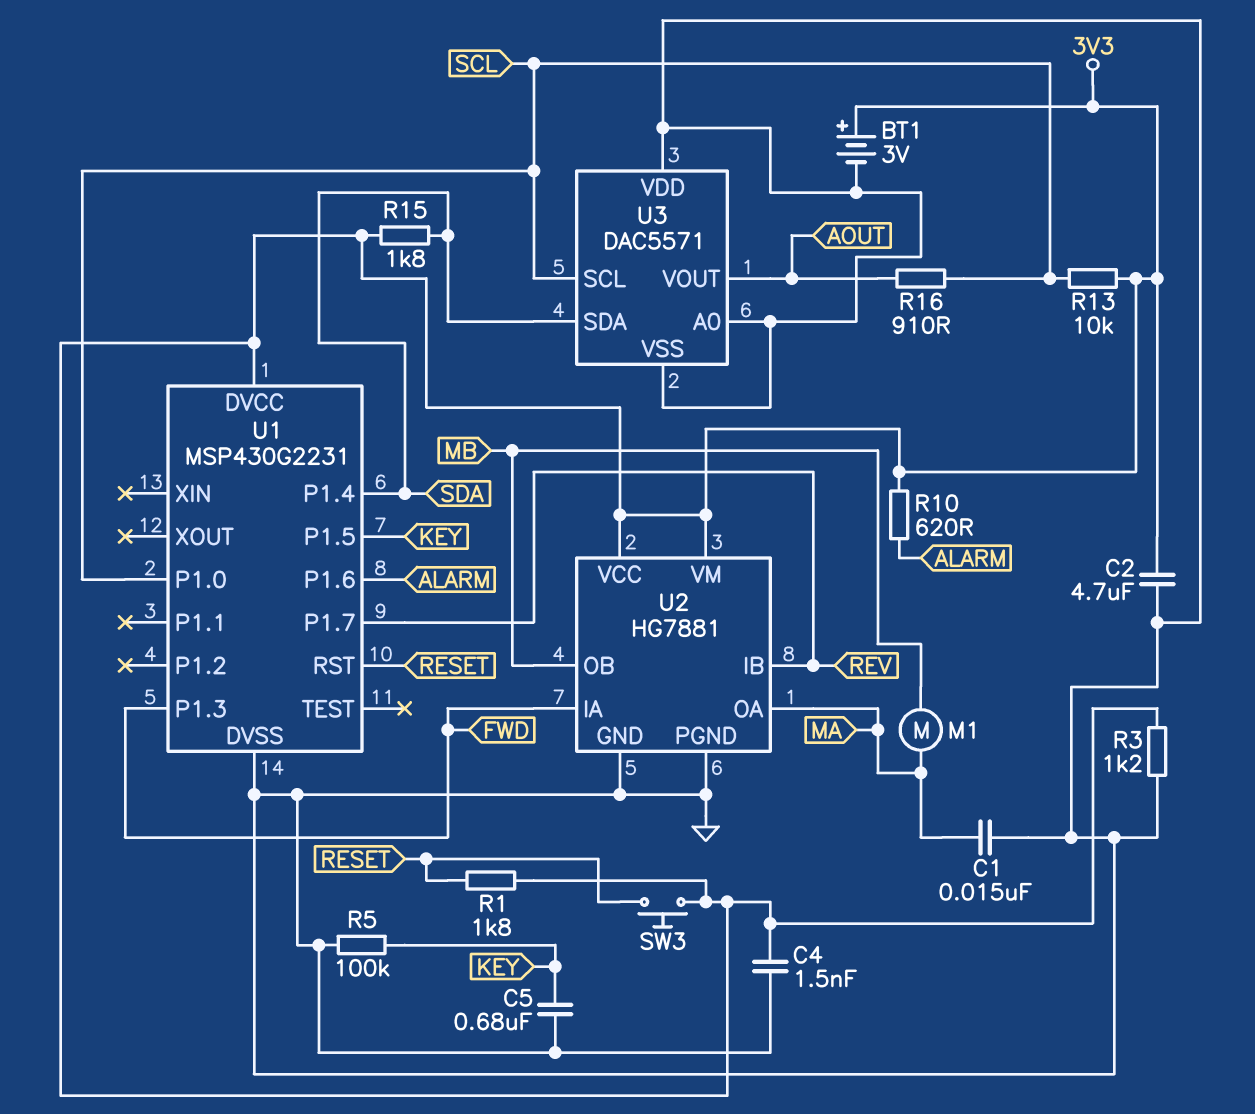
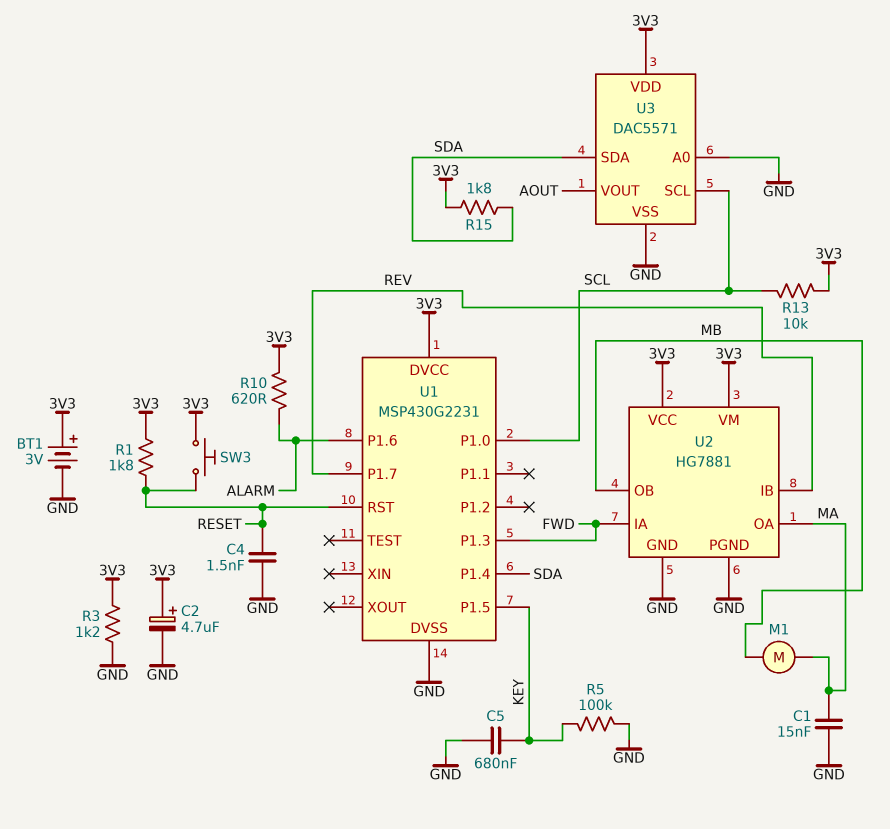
C2: 4.7uF (3V3, GND) -> 4.7uF (plus 3V3, minus GND)
C4: 1.5nF (3V3, GND) -> 1.5nF (GND, RESET)
R16: 910 (AOUT, SCL) -> none
U3 pin VDD: GND -> 3V3

